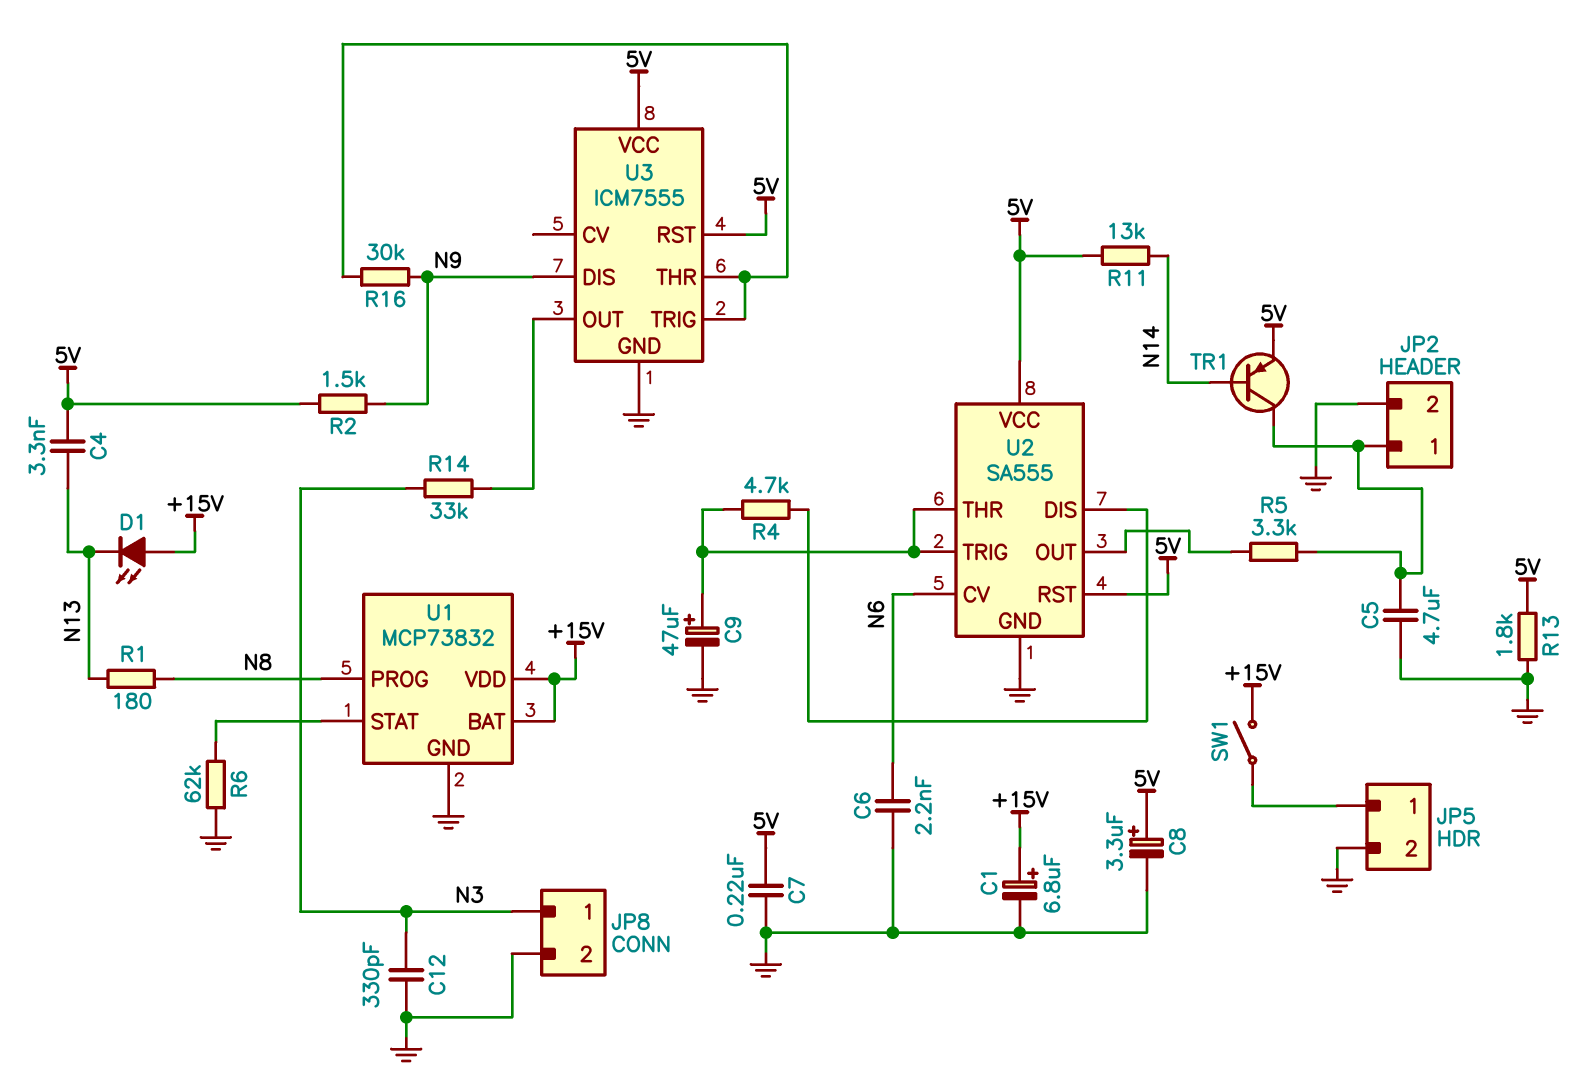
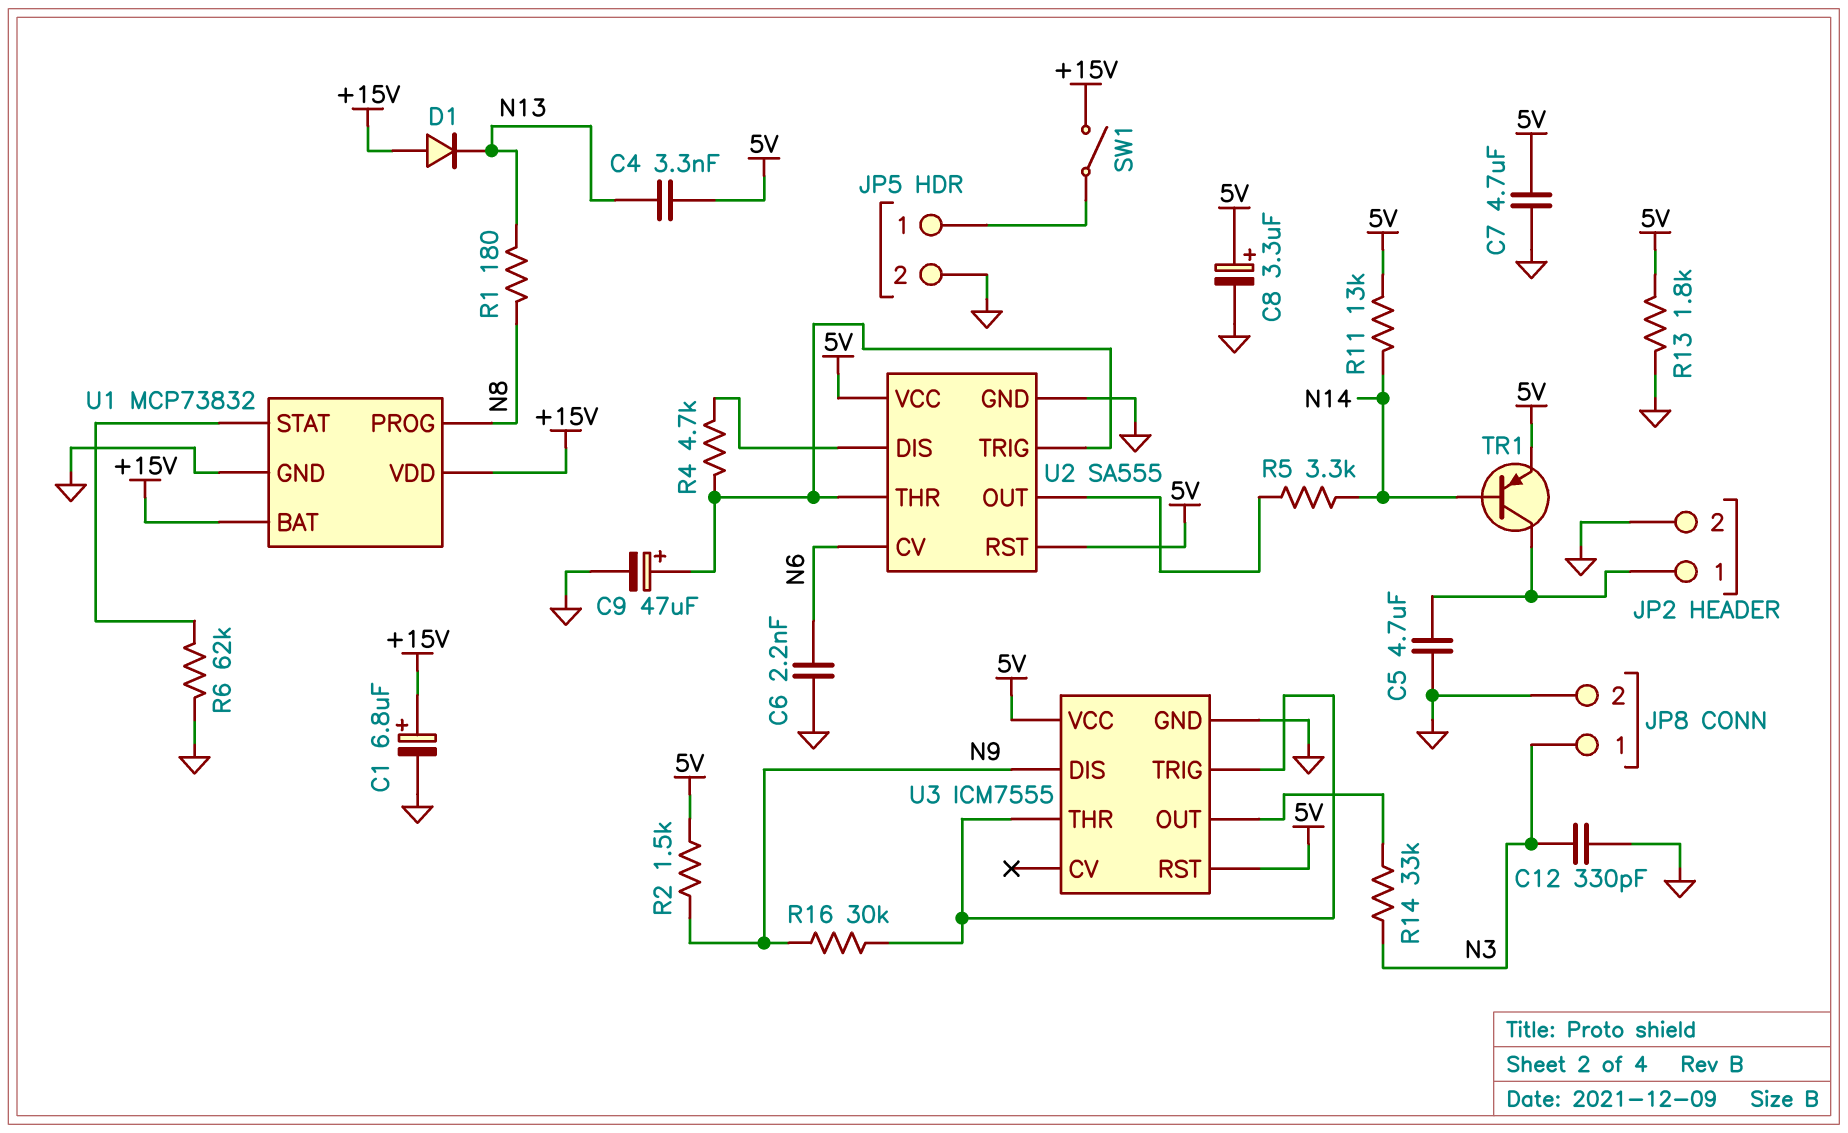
C7: 220nF (5V, GND) -> 4.7uF (5V, GND)
D1: LED (A +15V, K N13) -> diode (A +15V, K N13)
R5: 3.3k (JP2/1, U2/OUT) -> 3.3k (N14, U2/OUT)

